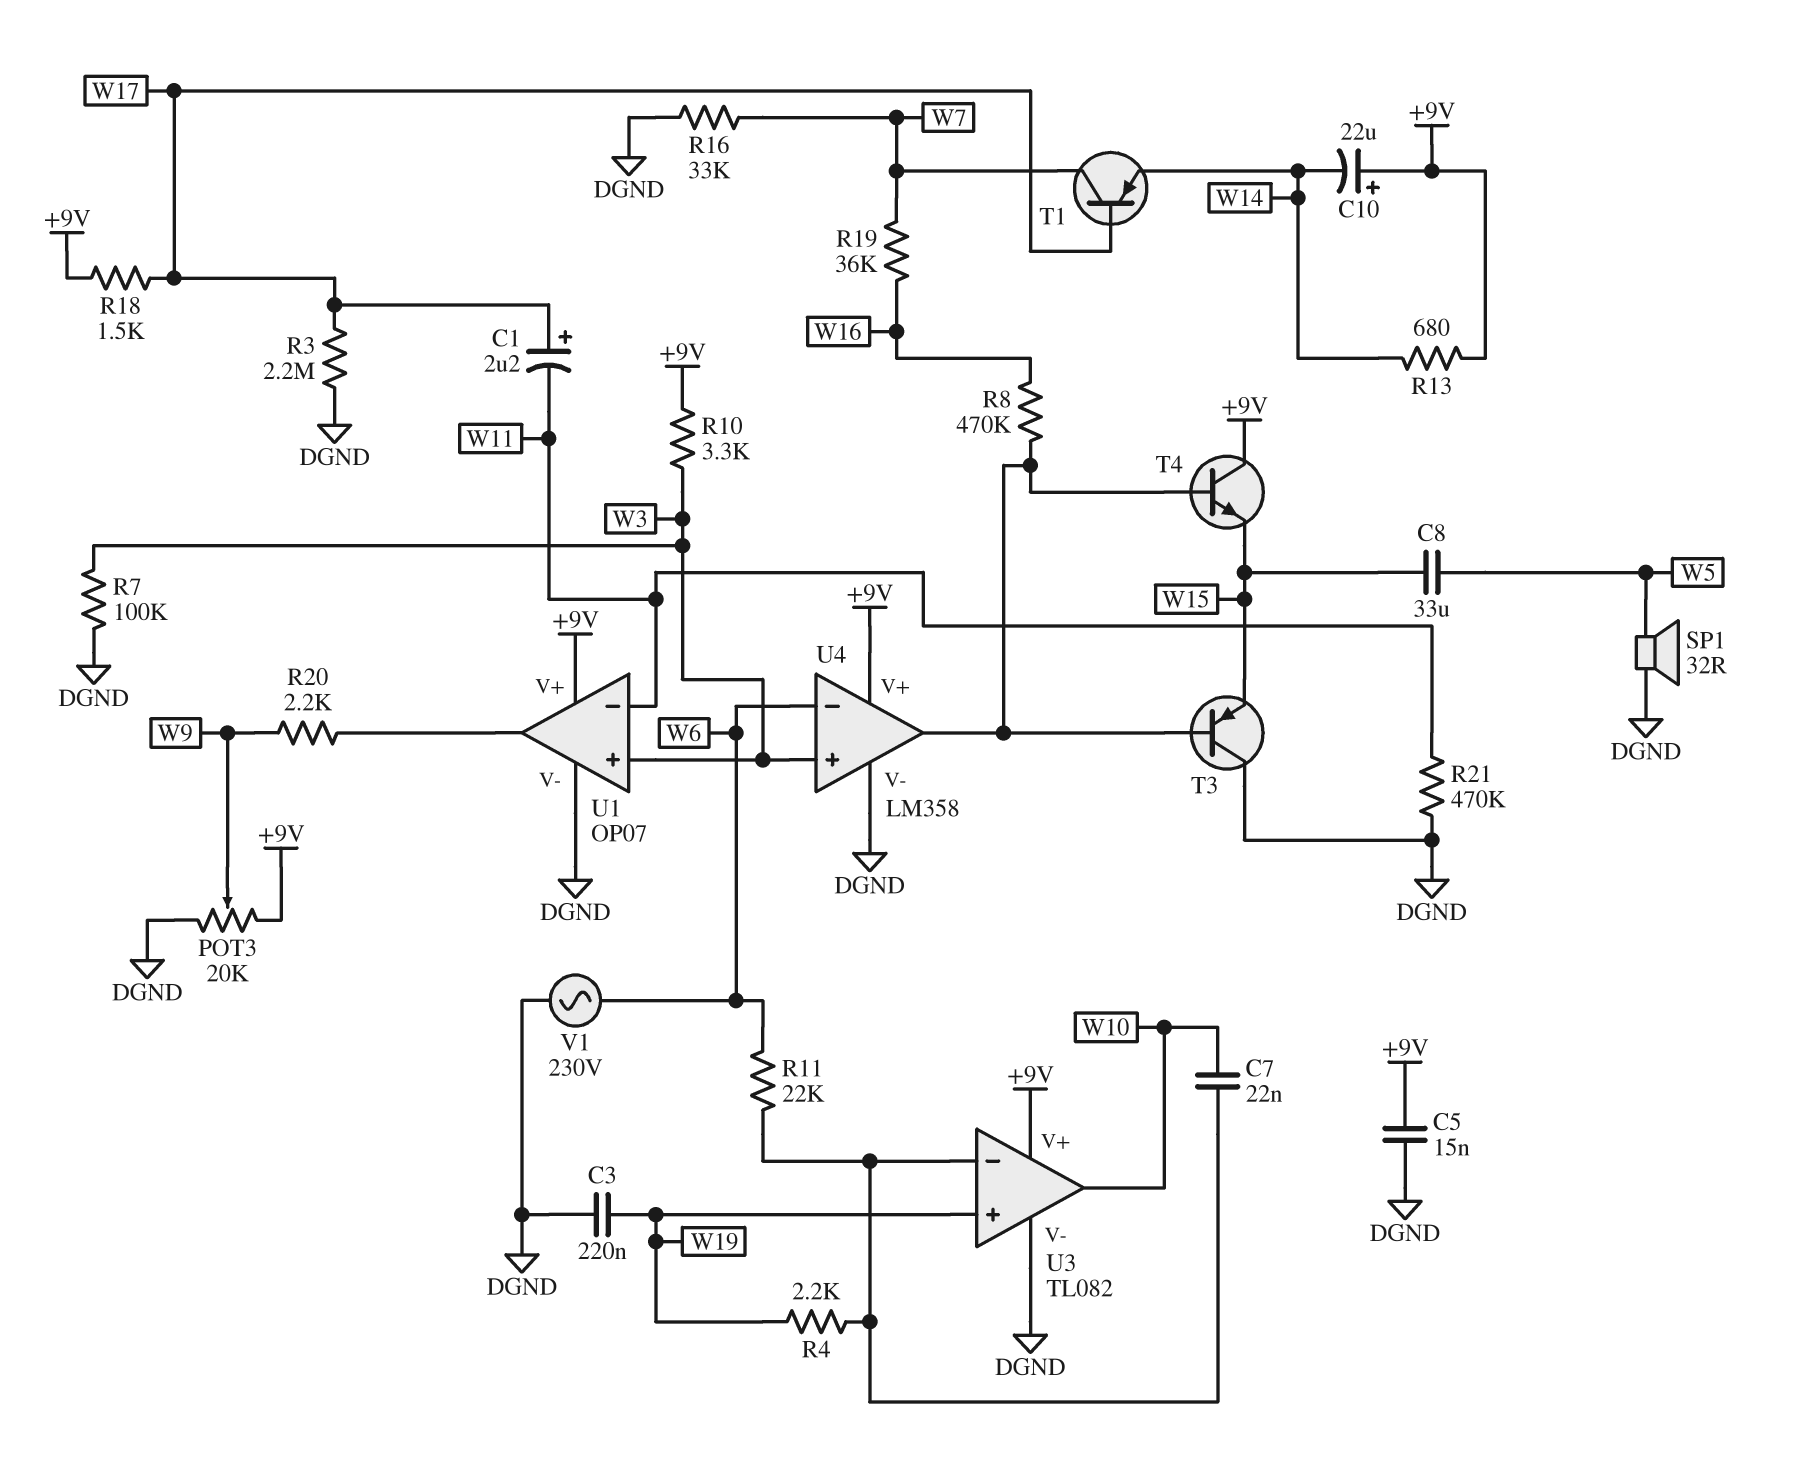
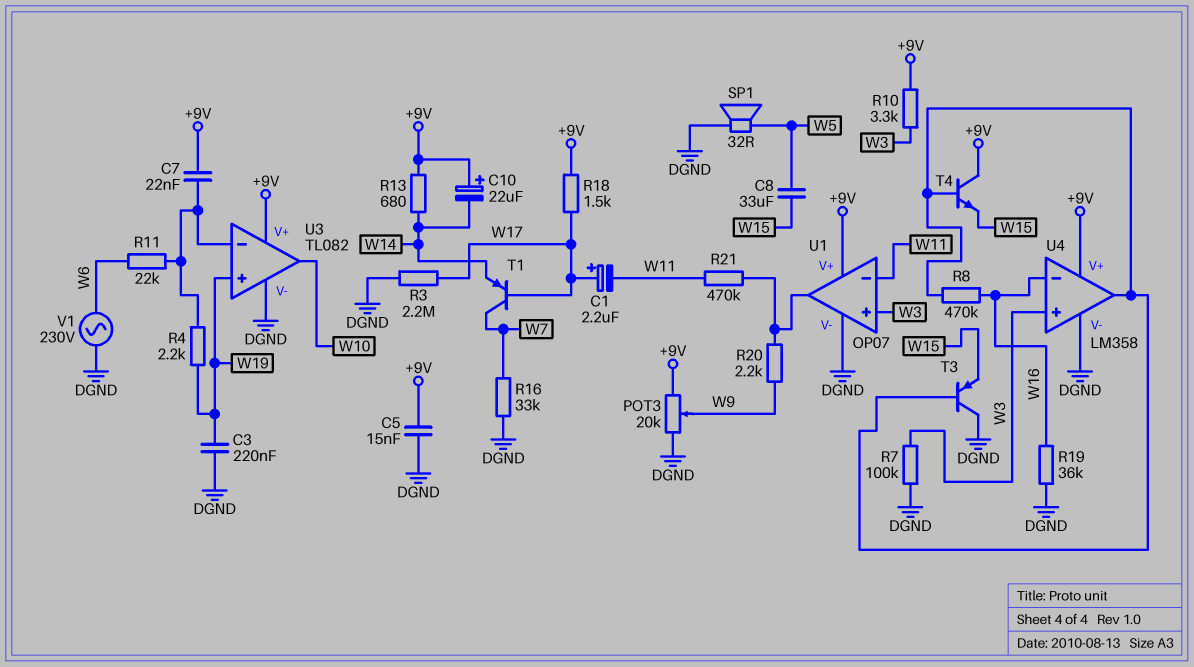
C7: 22nF (U3/in-, W10) -> 22nF (+9V, U3/in-)
R19: 36k (W7, W16) -> 36k (DGND, W16)
R21: 470k (DGND, W11) -> 470k (U1/out, W11)
U4 pin in-: W6 -> W16

